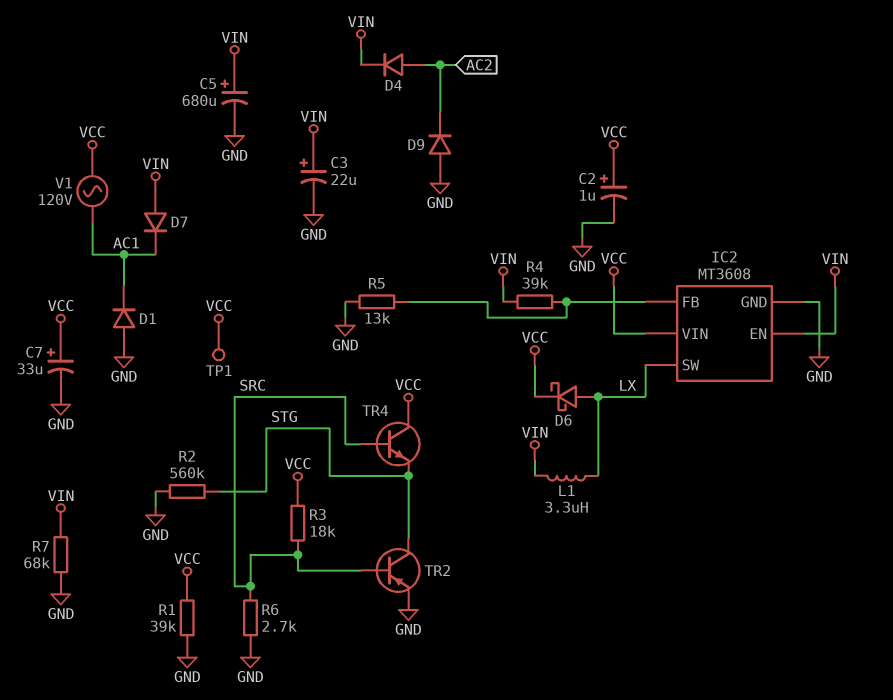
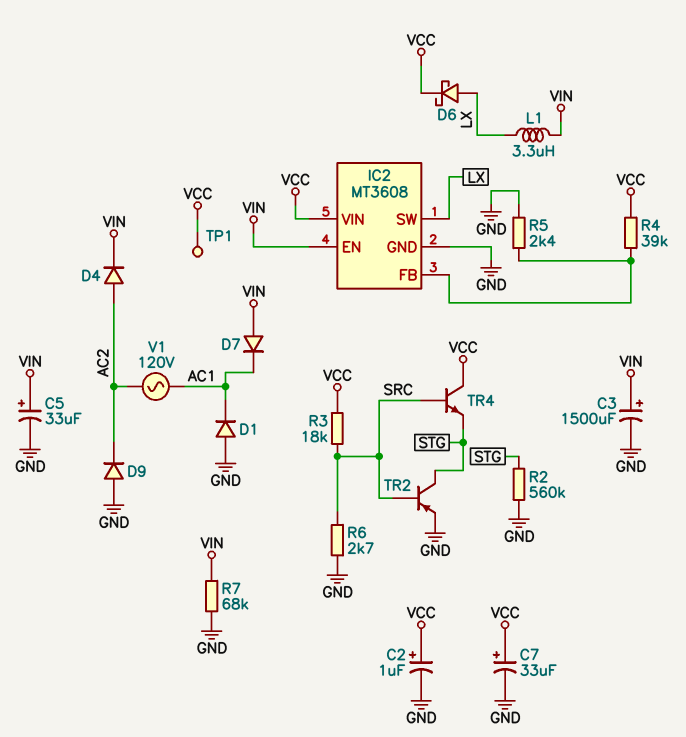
C3: 22uF (plus VIN, minus GND) -> 1500uF (plus VIN, minus GND)
C5: 680uF (plus VIN, minus GND) -> 33uF (plus VIN, minus GND)
R1: 39k (GND, VCC) -> none
R4: 39k (IC2/FB, VIN) -> 39k (IC2/FB, VCC)
R5: 13k (GND, IC2/FB) -> 2.4k (GND, IC2/FB)
V1: AC 120V (AC1, VCC) -> AC 120V (AC1, AC2)

